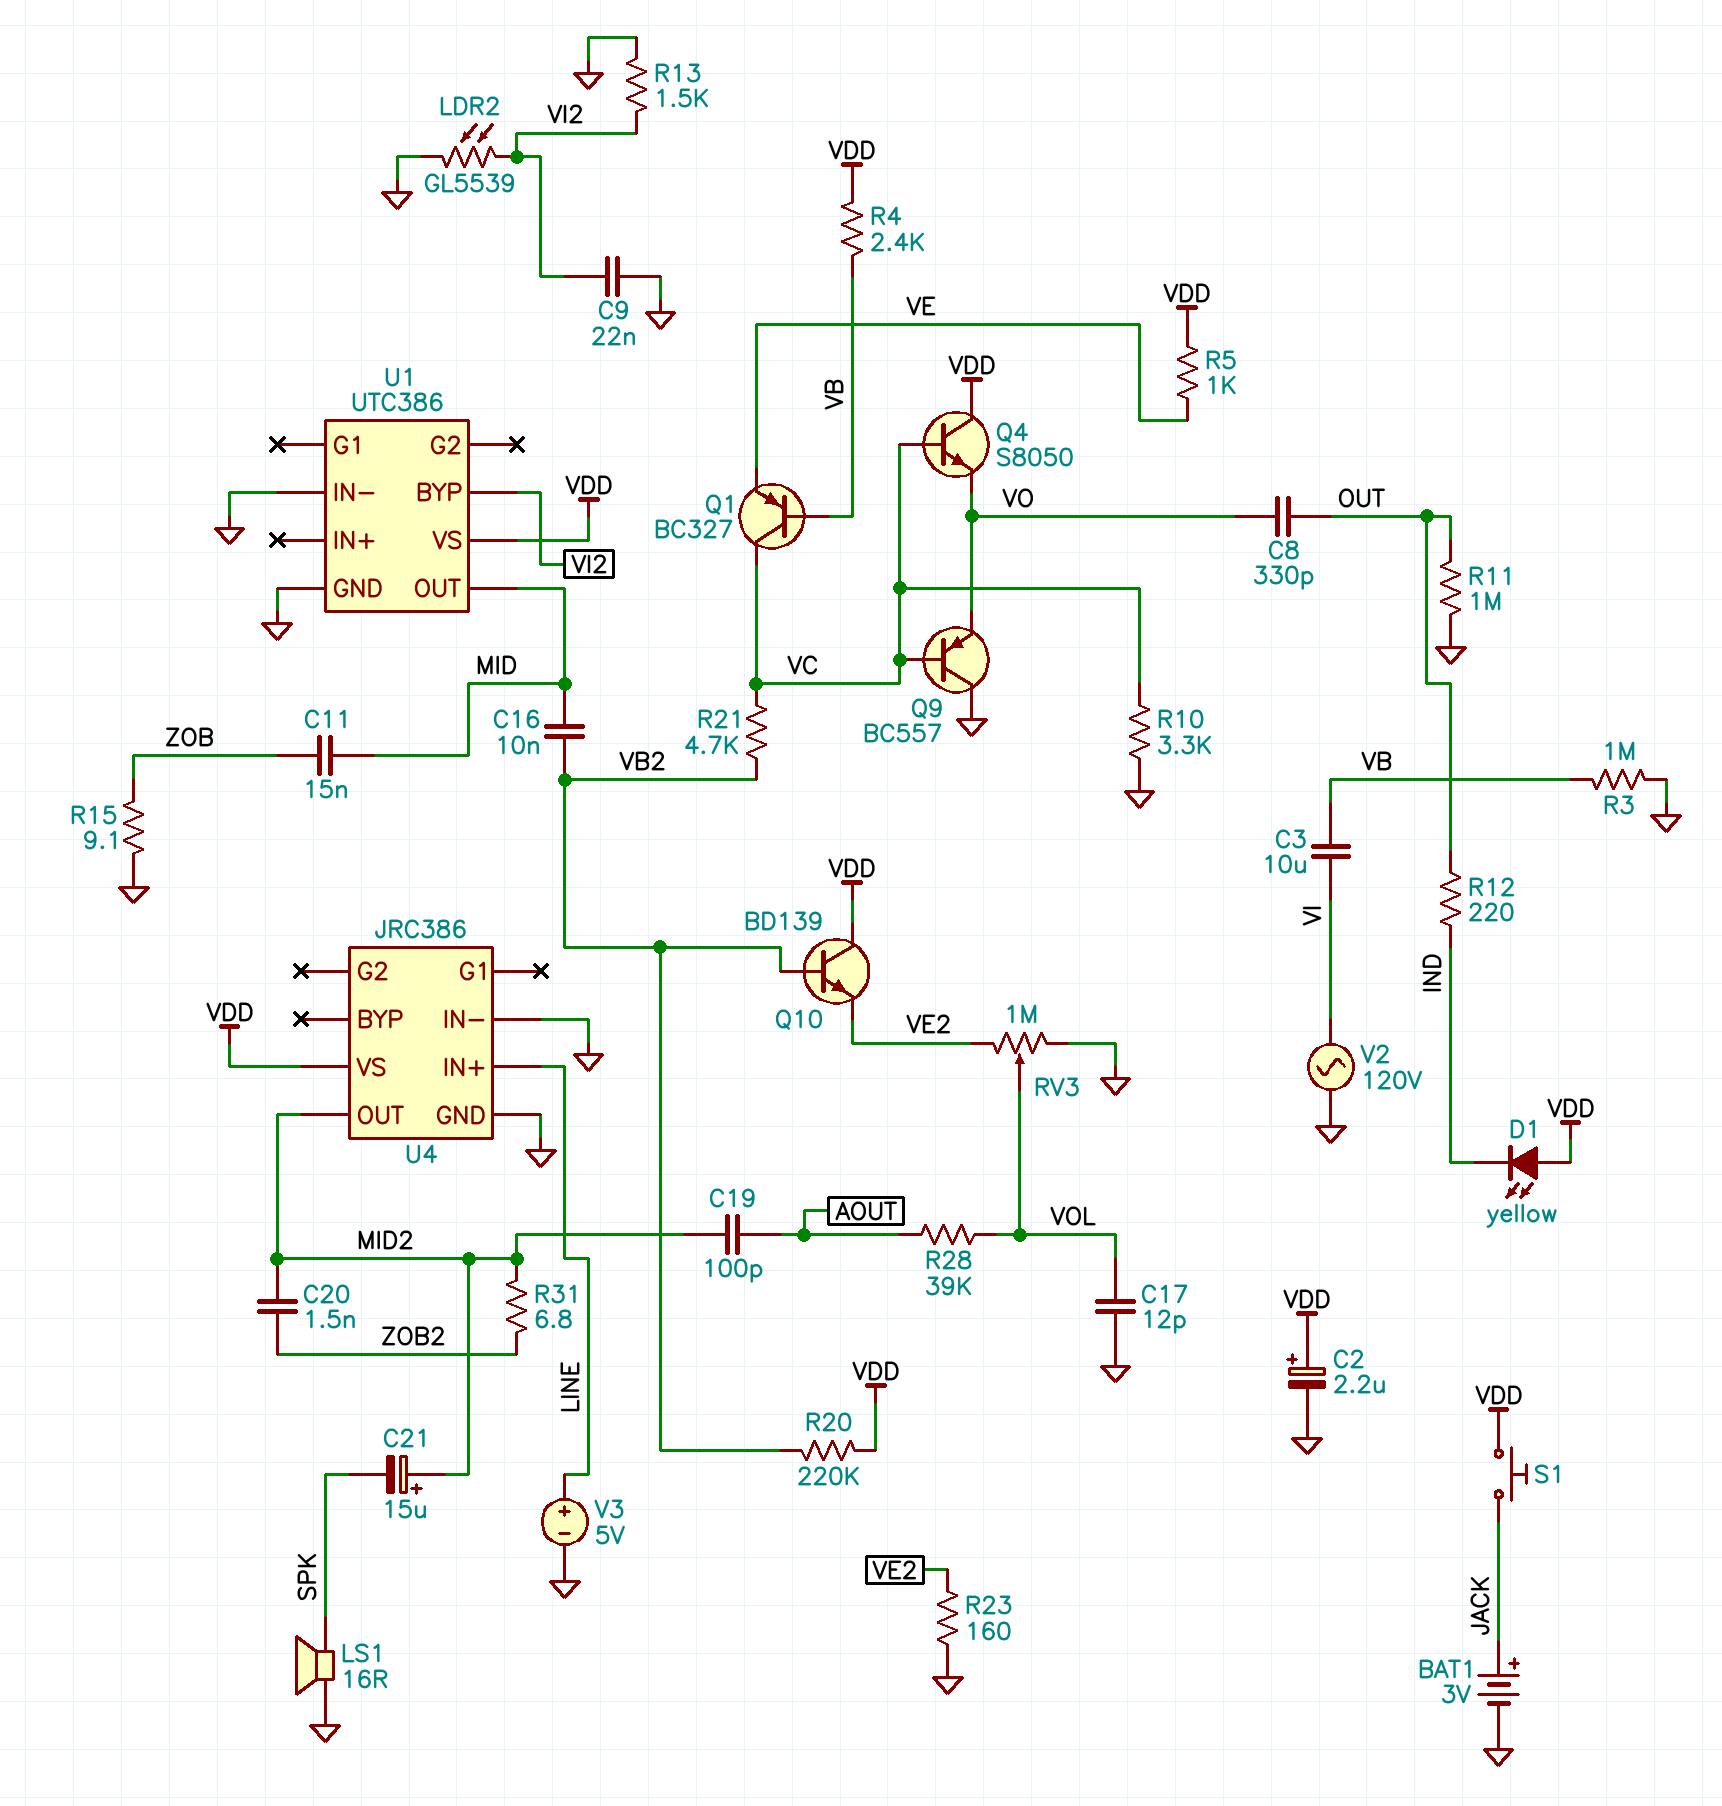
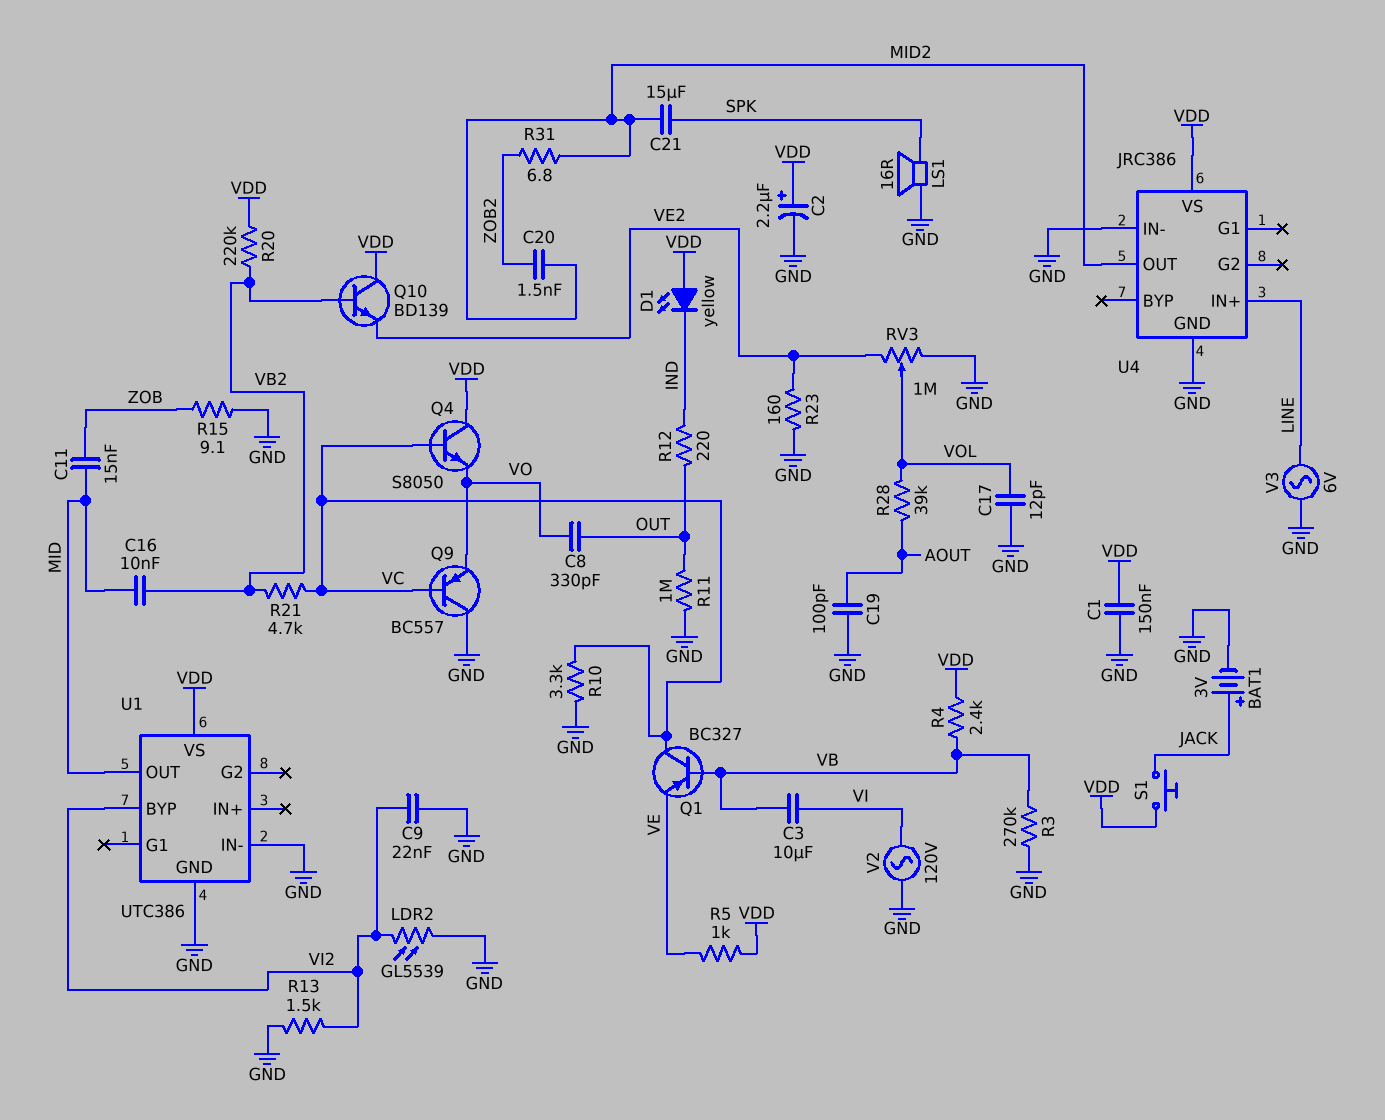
C1: none -> 150nF (GND, VDD)
C19: 100pF (AOUT, MID2) -> 100pF (AOUT, GND)
C21: 15uF (plus MID2, minus SPK) -> 15uF (MID2, SPK)
R3: 1M (GND, VB) -> 270k (GND, VB)
V3: 5V (plus LINE, minus GND) -> AC 6V (GND, LINE)

